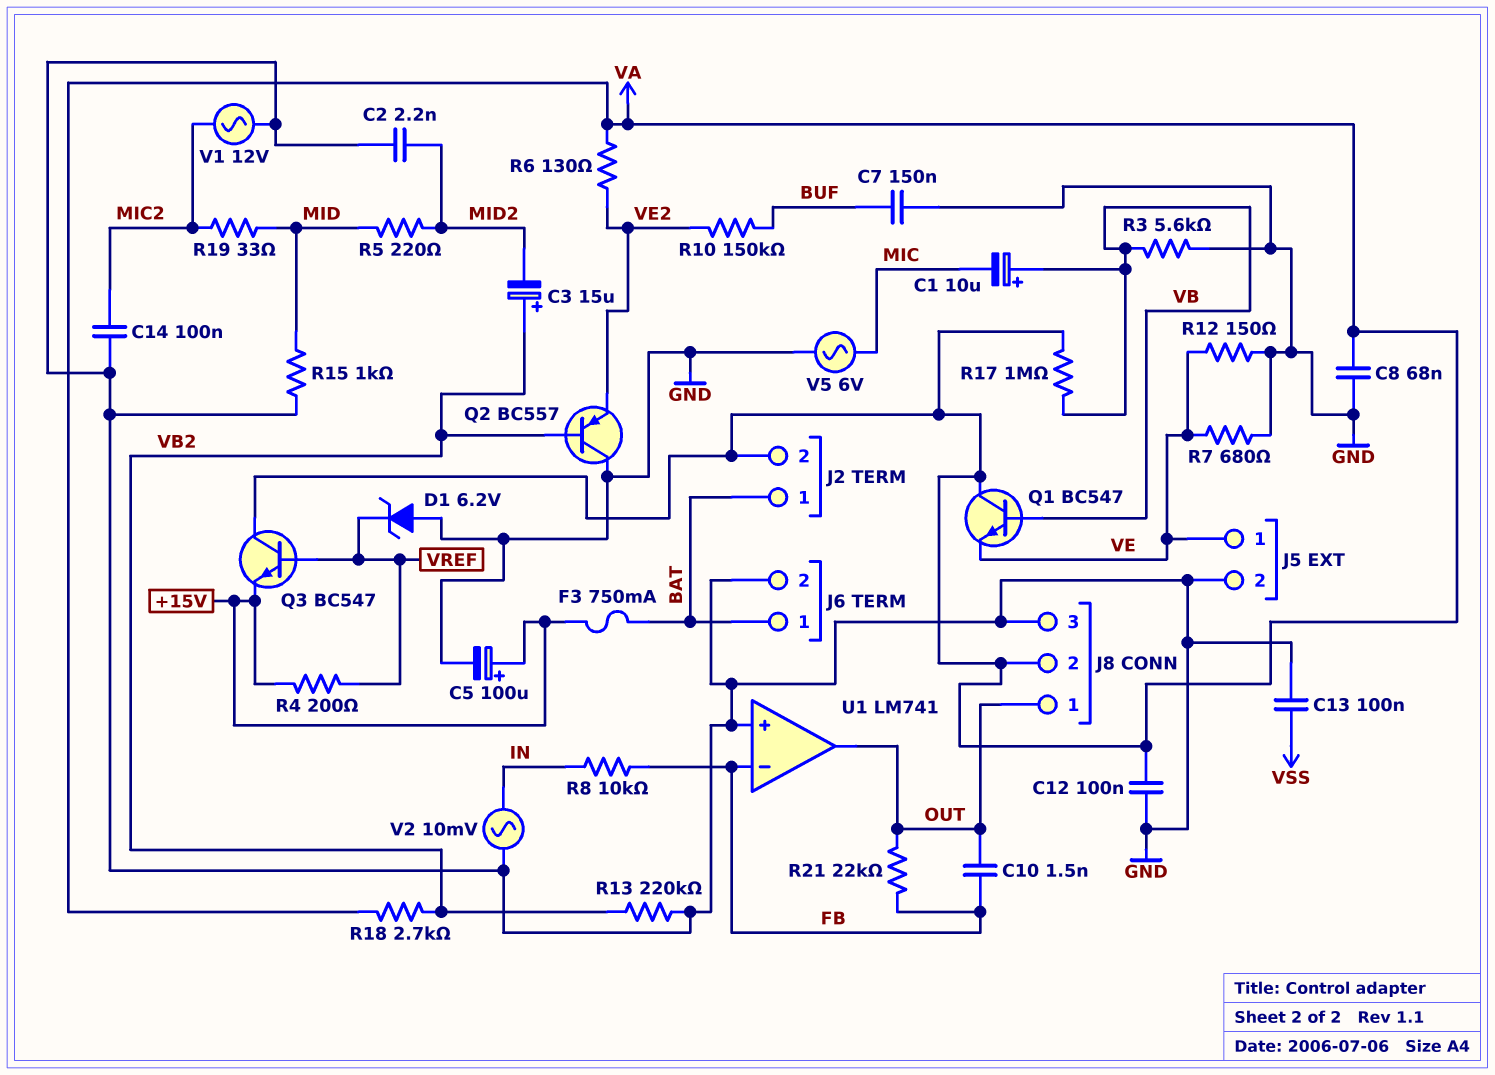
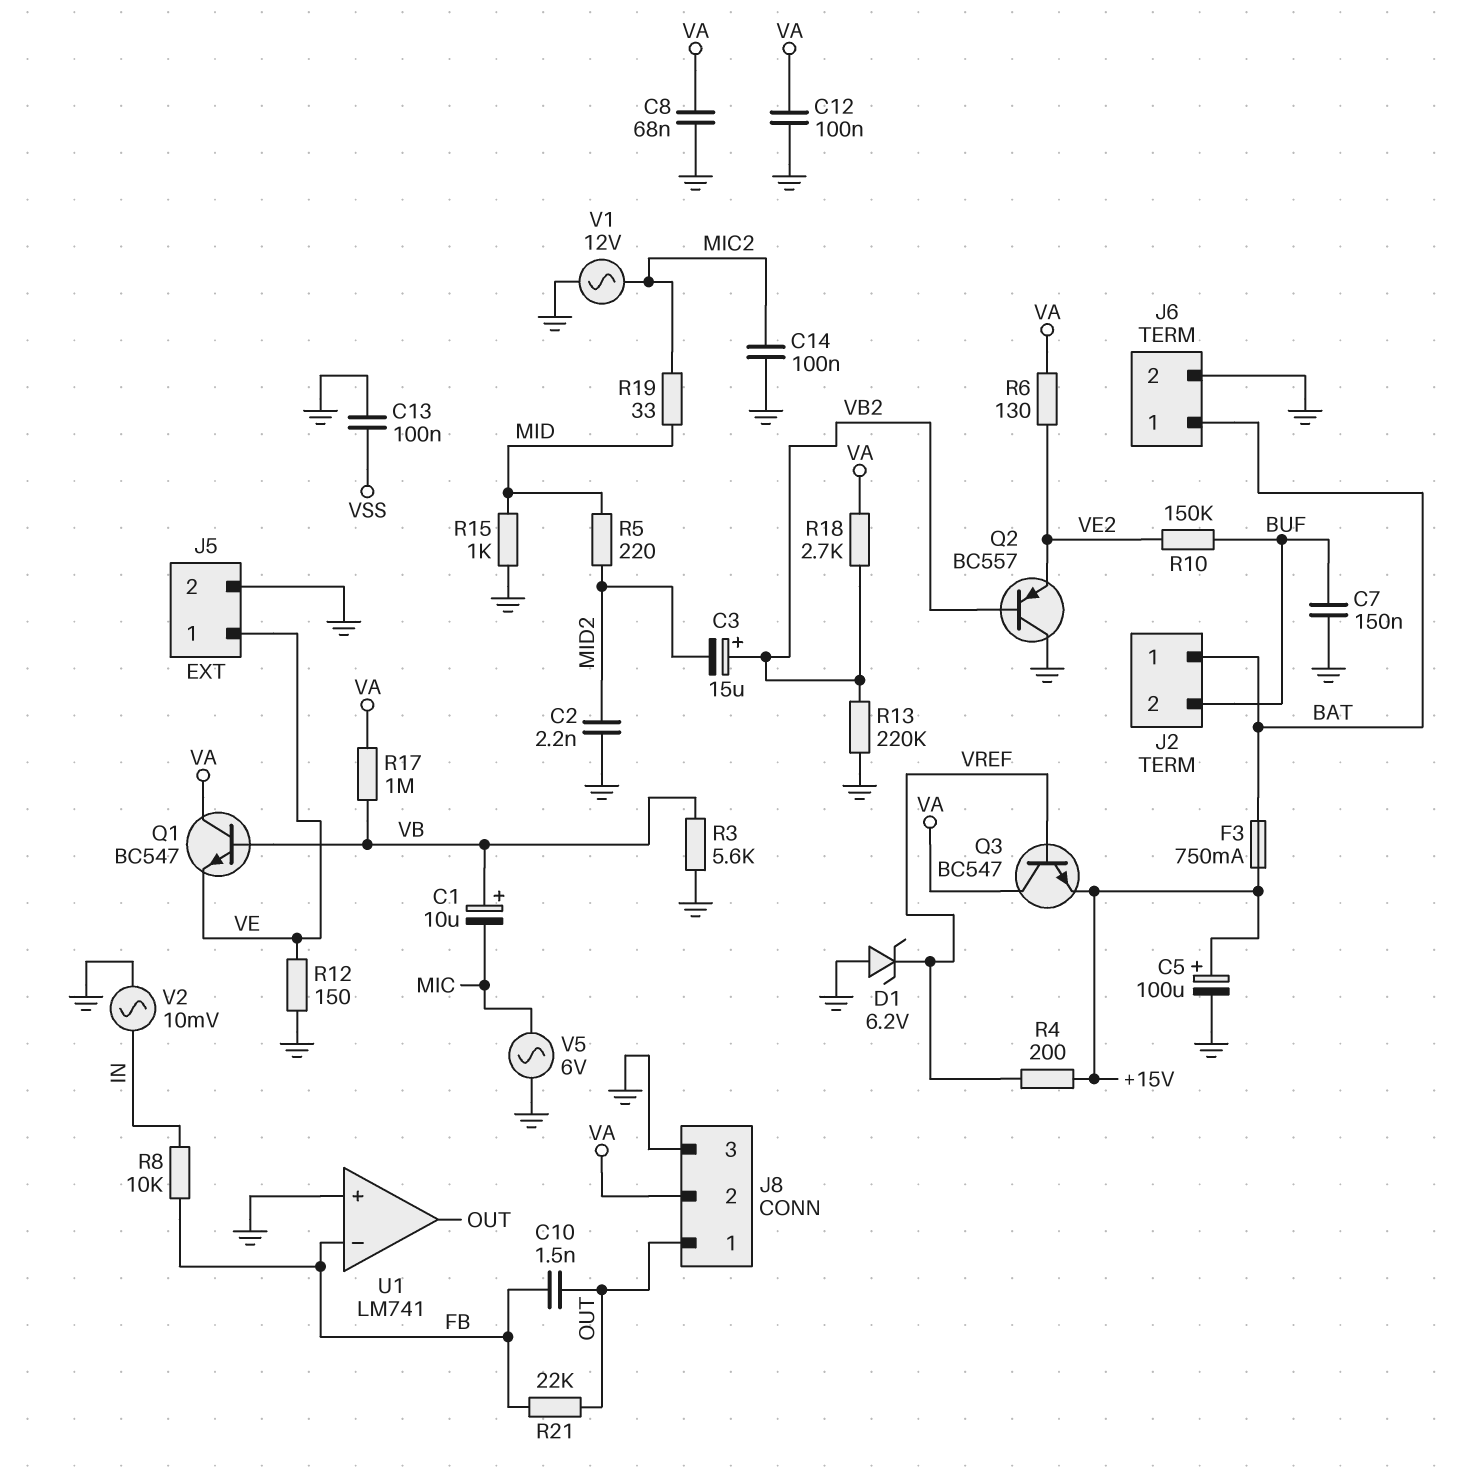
J2 pin 2: VA -> BUF
R7: 680 (GND, VE) -> none

